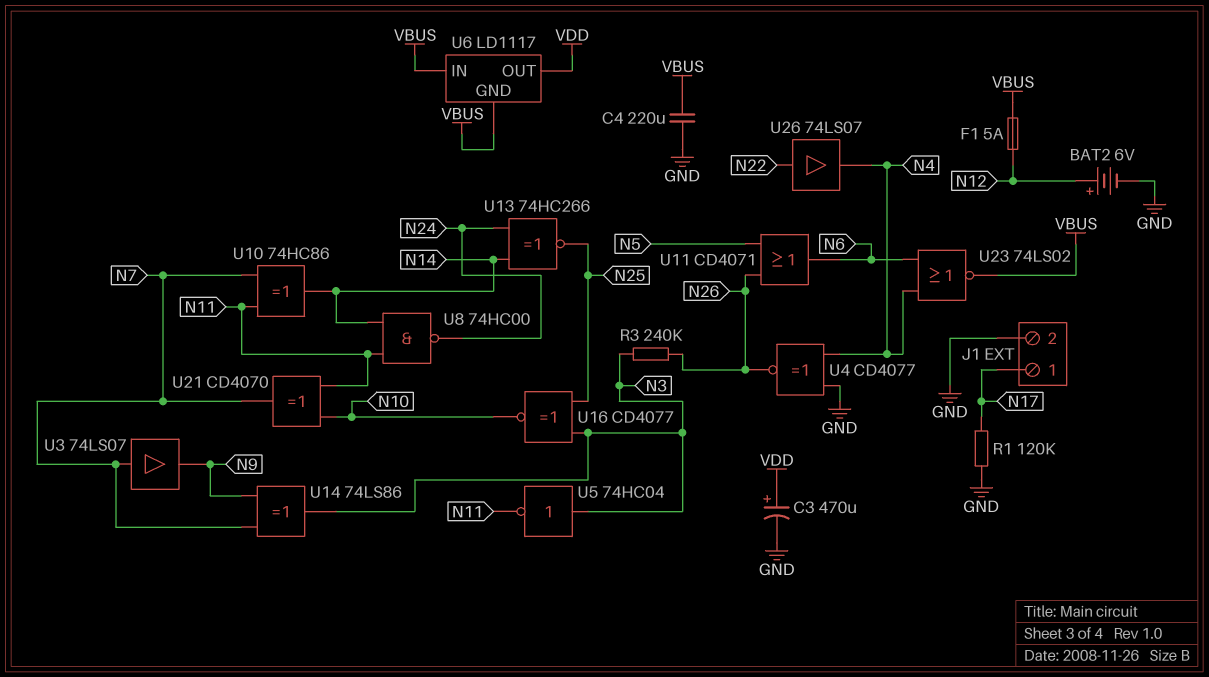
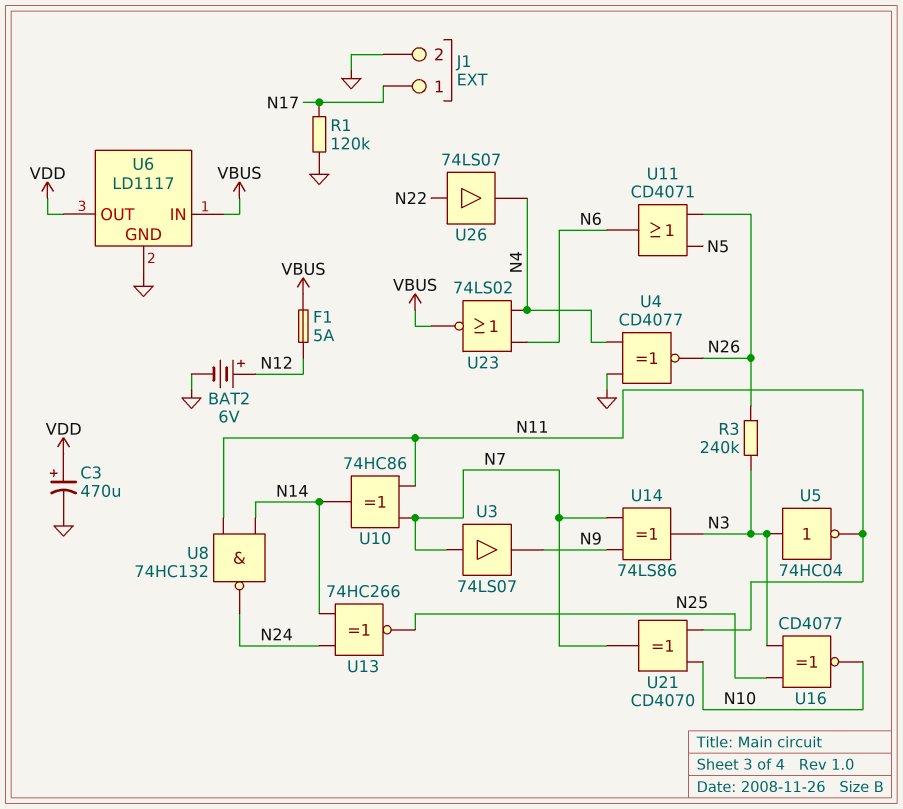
C4: 220uF (GND, VBUS) -> none
U6 pin GND: VBUS -> GND
U8: NAND 74HC00 (in N11, in N14, out N24) -> NAND 74HC132 (in N11, in N14, out N24)

